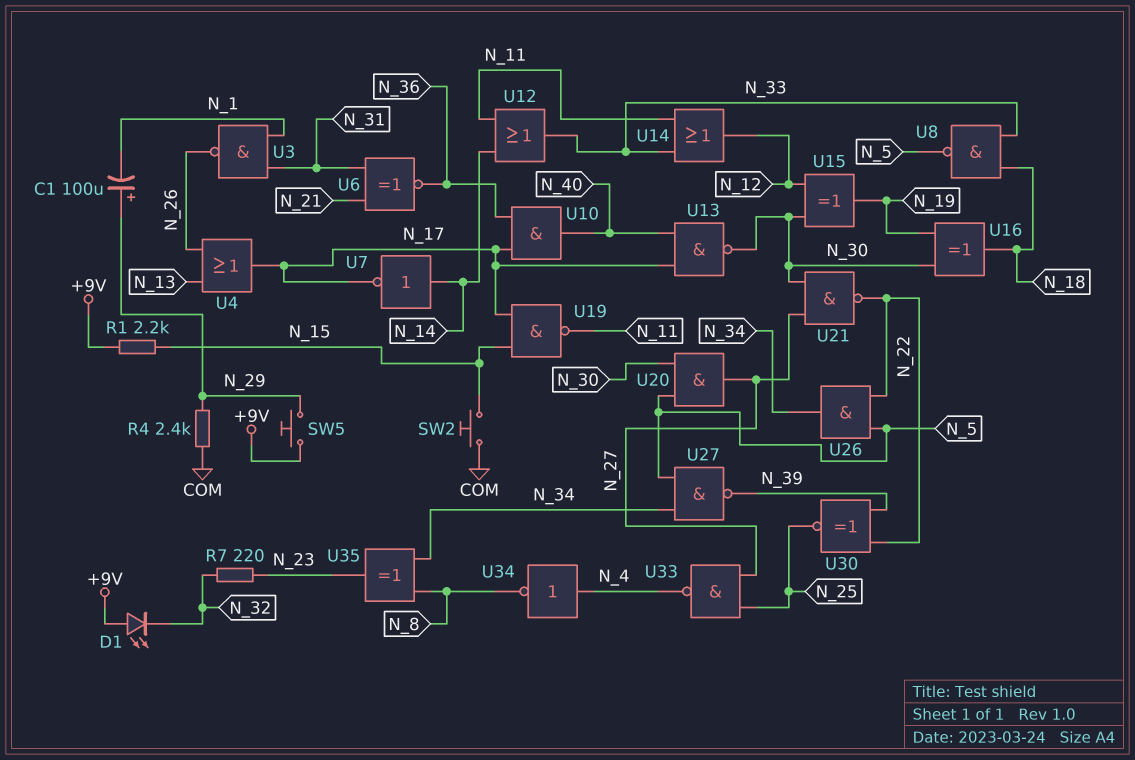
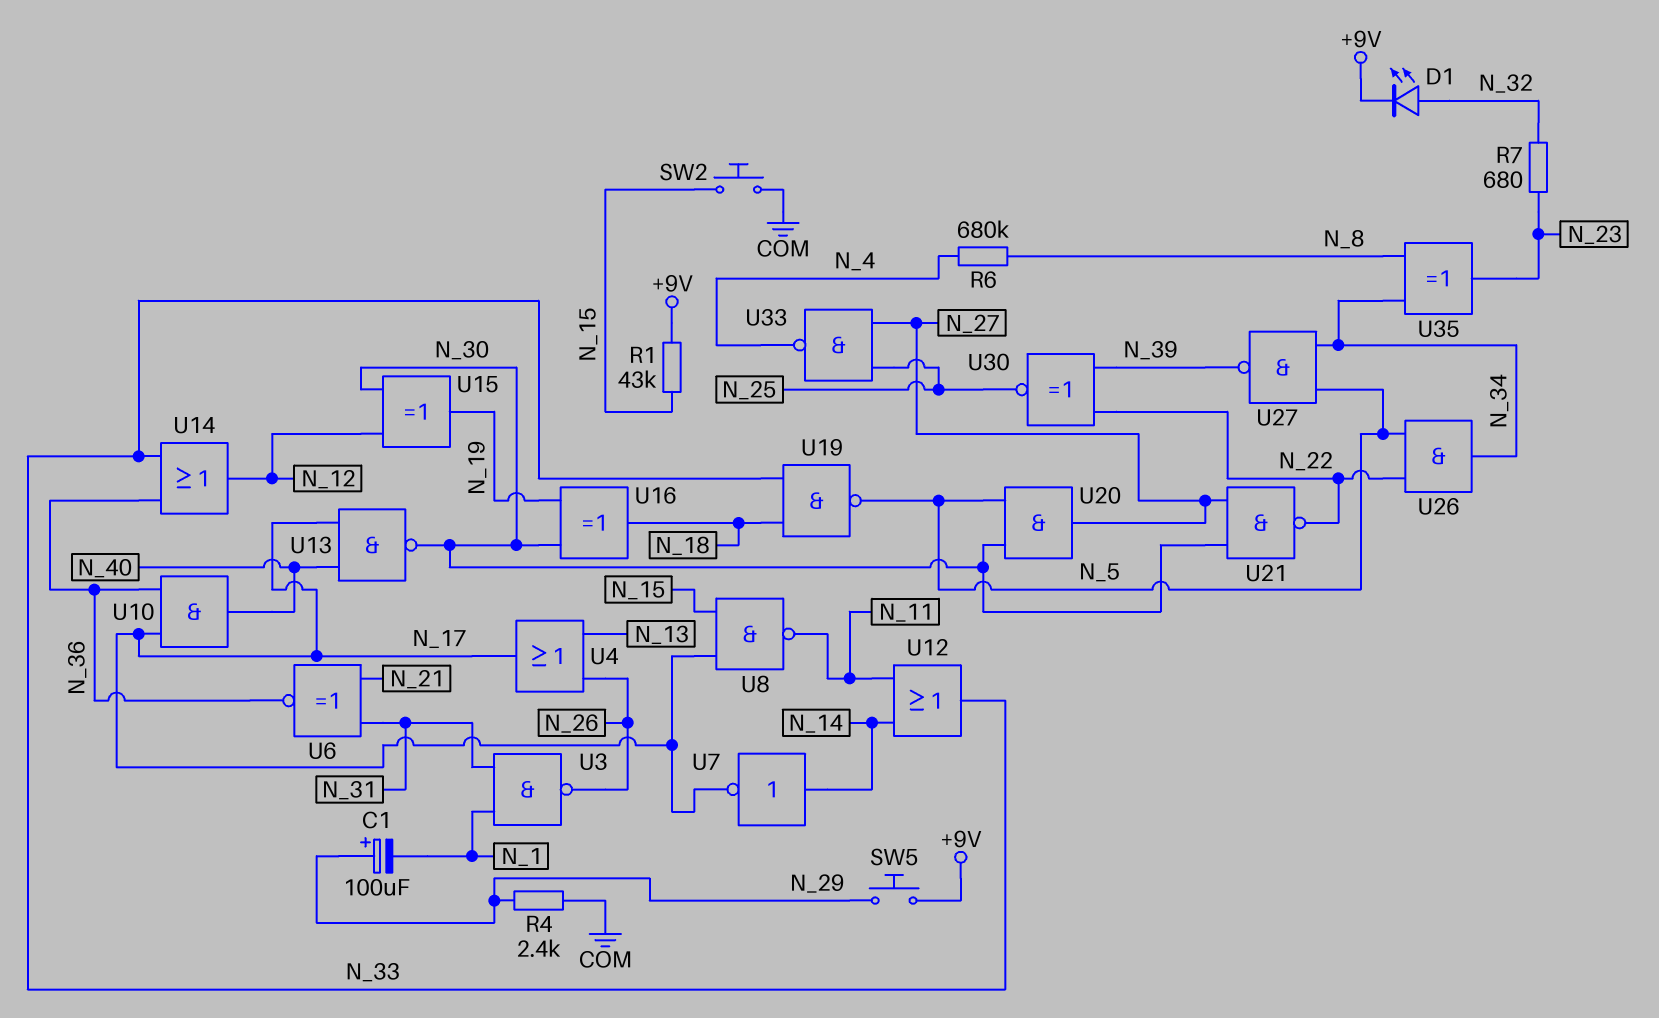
D1: LED (A +9V, K N_32) -> LED (A N_32, K +9V)
R1: 2.2k (+9V, N_15) -> 43k (+9V, N_15)
R6: none -> 680k (N_4, N_8)
R7: 220 (N_23, N_32) -> 680 (N_23, N_32)
U8: NAND (in N_18, in N_33, out N_5) -> NAND (in N_15, in N_17, out N_11)
U14: OR (in N_11, in N_33, out N_12) -> OR (in N_33, in N_36, out N_12)
U19: NAND (in N_15, in N_17, out N_11) -> NAND (in N_18, in N_33, out N_5)
U34: NOT (in N_4, out N_8) -> none

